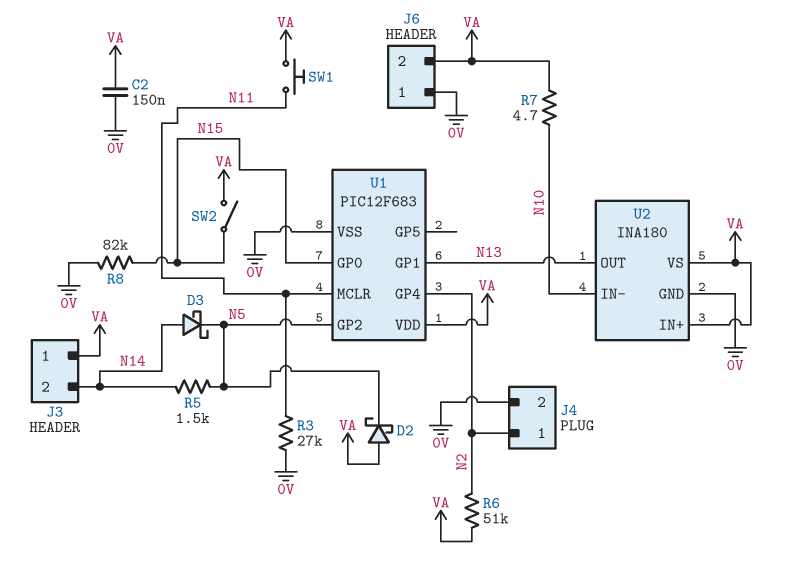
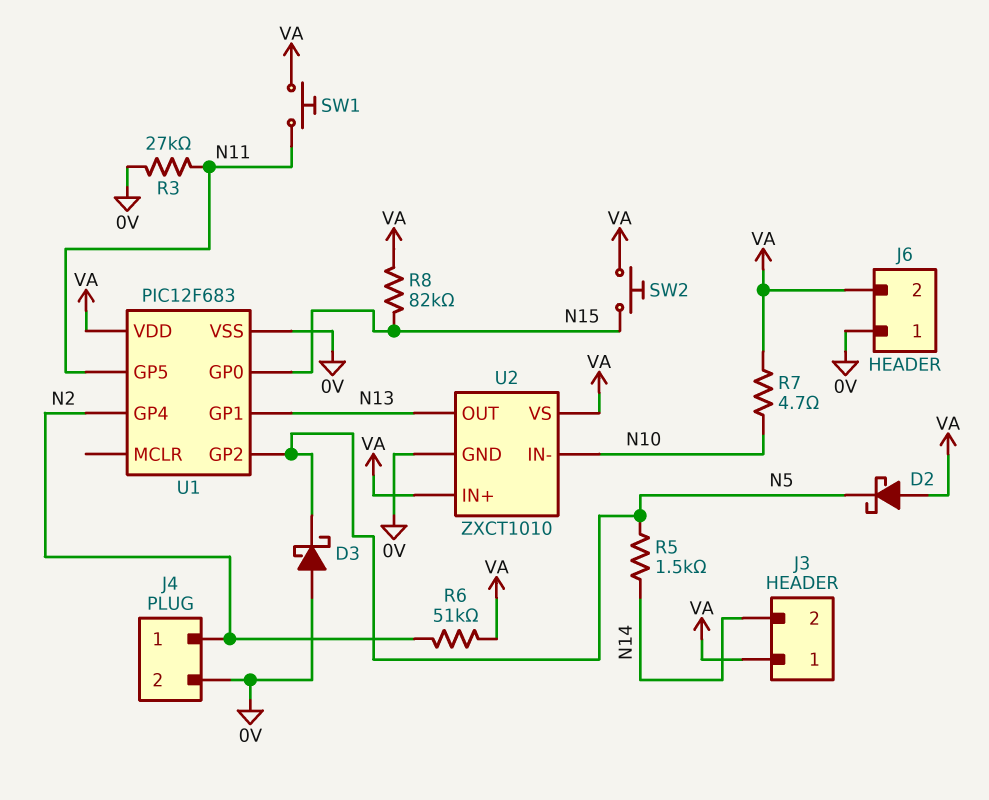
C2: 150nF (0V, VA) -> none
D3: schottky (A N14, K N5) -> schottky (A 0V, K N5)
R8: 82k (0V, N15) -> 82k (N15, VA)
SW2: switch (N15, VA) -> button (N15, VA)
U1 pin GP5: none -> N11
U1 pin MCLR: N11 -> none
U2: INA180 -> ZXCT1010

